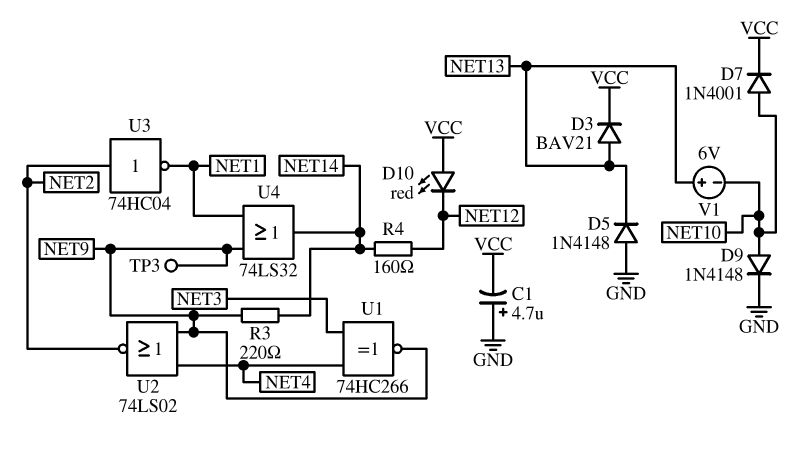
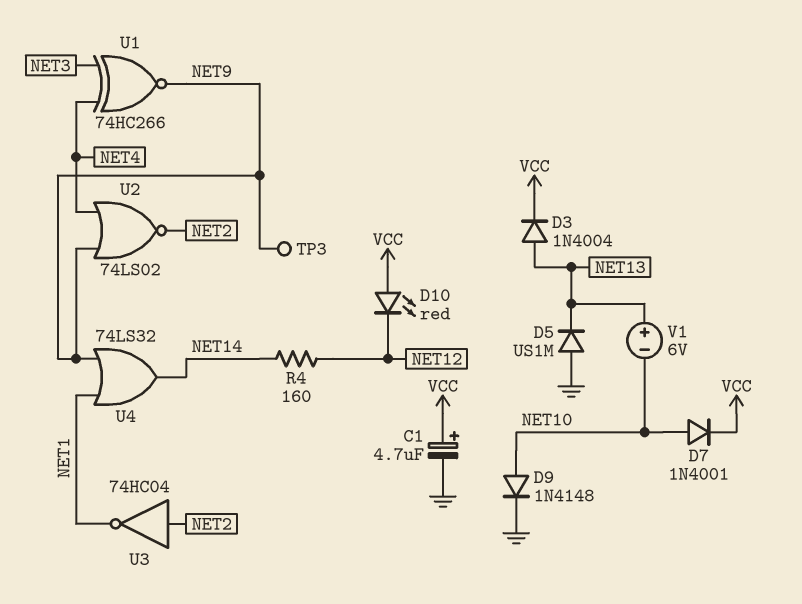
C1: 4.7uF (plus GND, minus VCC) -> 4.7uF (plus VCC, minus GND)
D3: diode BAV21 (A NET13, K VCC) -> diode 1N4004 (A NET13, K VCC)
D5: diode 1N4148 (A GND, K NET13) -> diode US1M (A GND, K NET13)
R3: 220 (NET9, NET14) -> none

